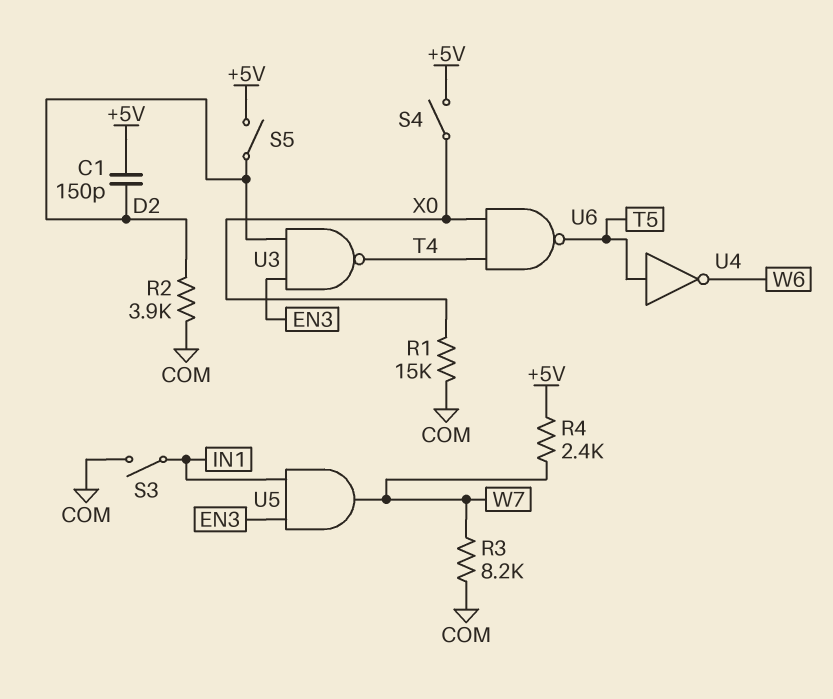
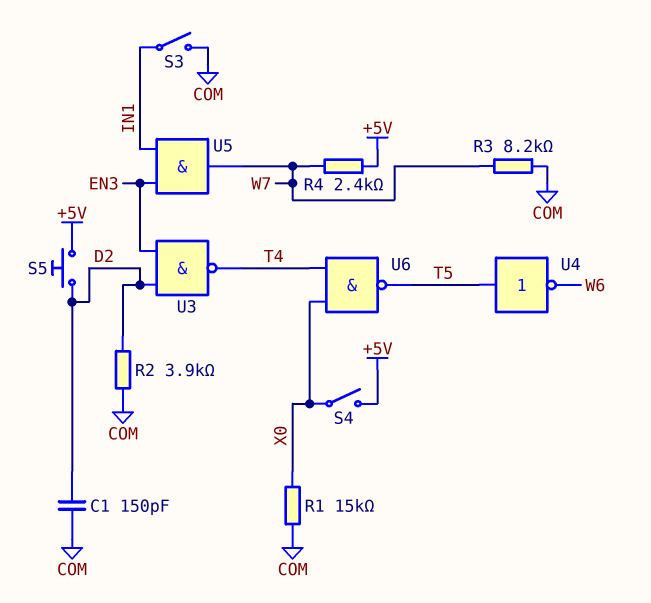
C1: 150pF (+5V, D2) -> 150pF (COM, D2)
S5: switch (+5V, D2) -> button (+5V, D2)

